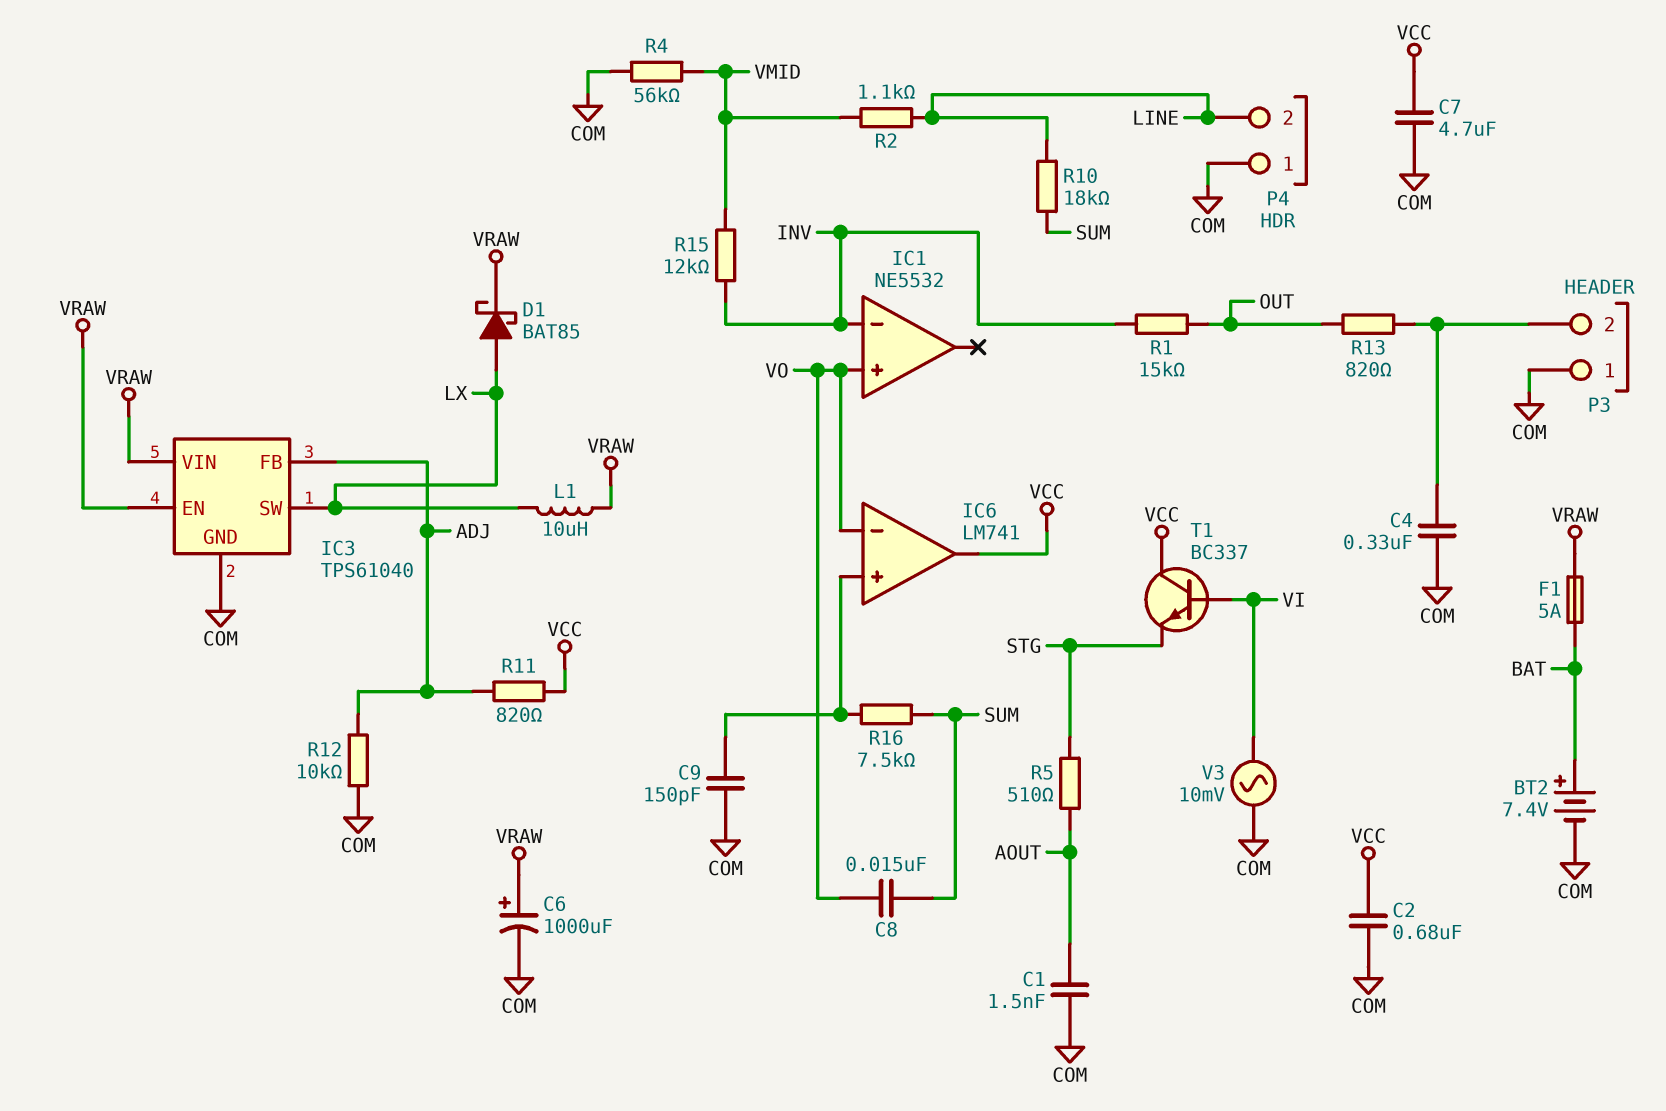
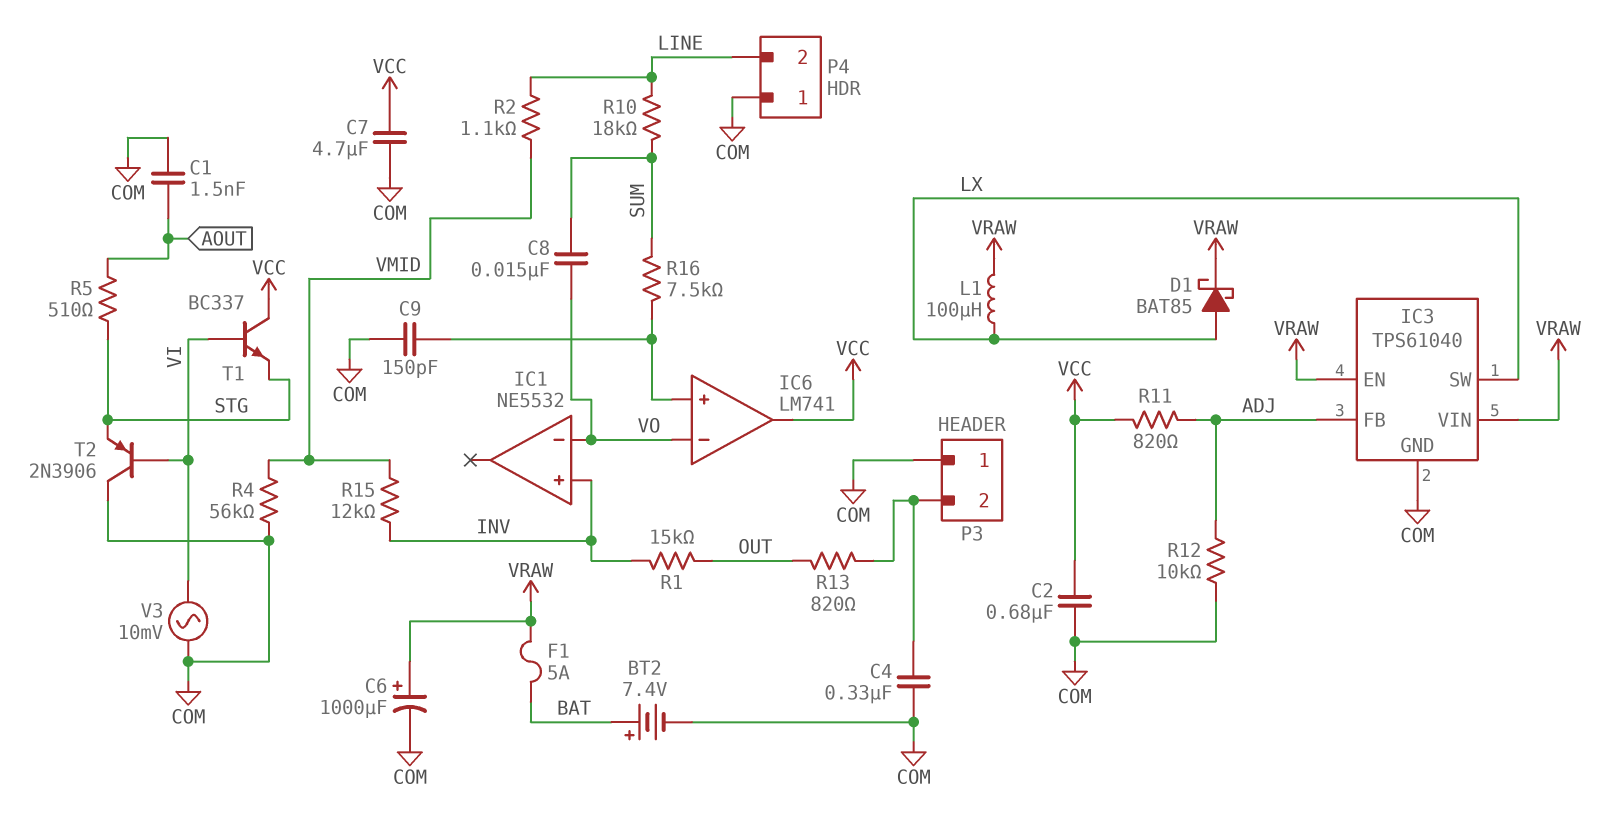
IC1 pin in+: VO -> INV
IC1 pin in-: INV -> VO
L1: 10uH (LX, VRAW) -> 100uH (LX, VRAW)
T2: none -> PNP 2N3906 (B VI, C COM, E STG)

